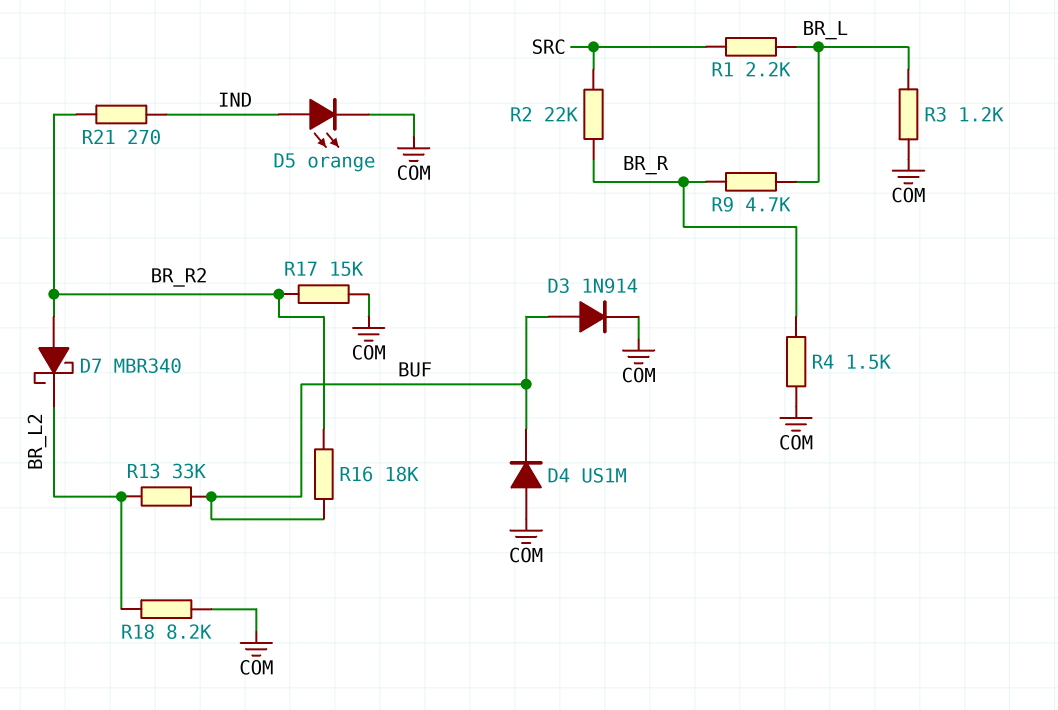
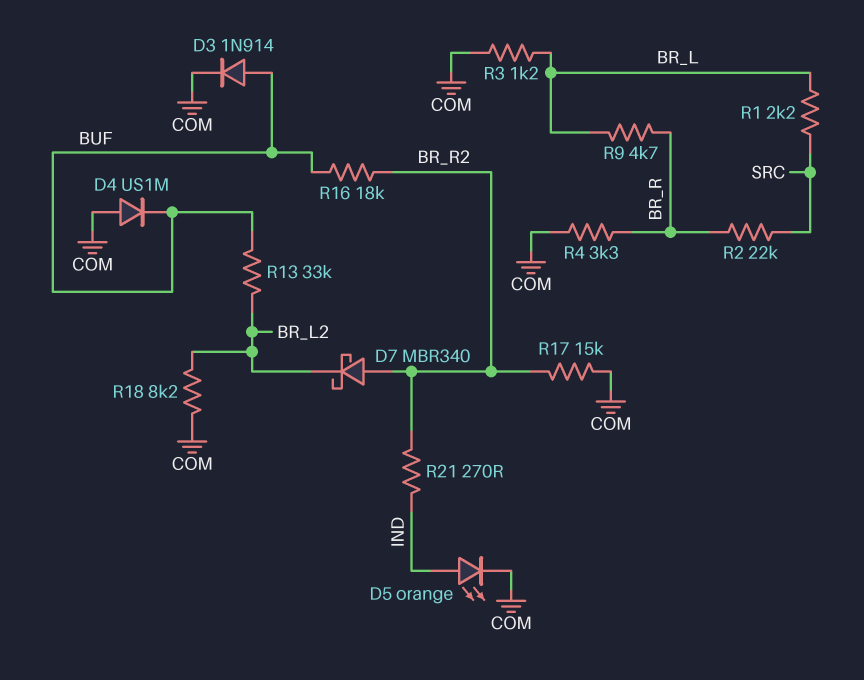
R4: 1.5k (BR_R, COM) -> 3.3k (BR_R, COM)

